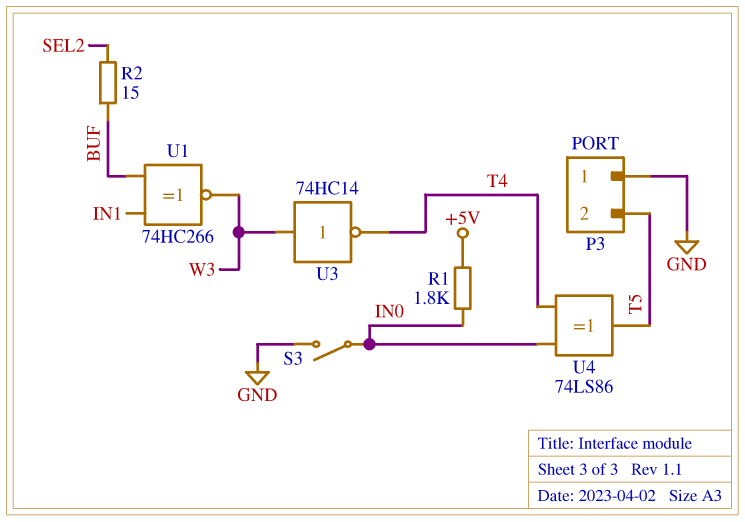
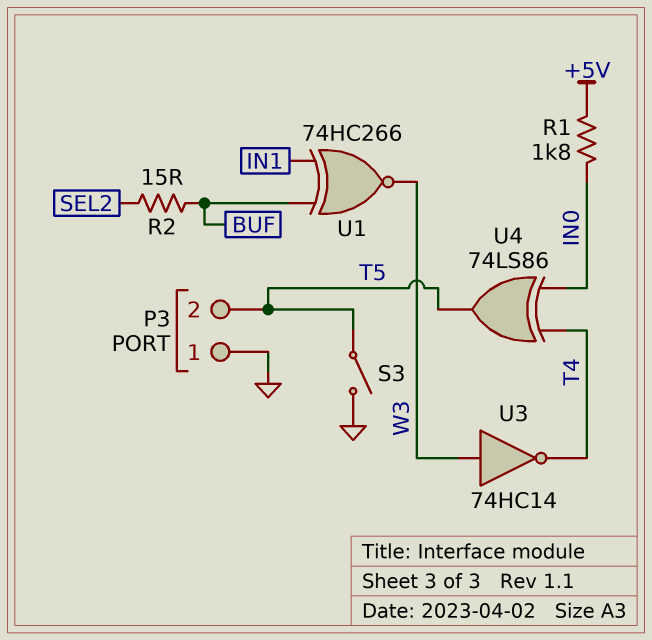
S3: switch (GND, IN0) -> switch (GND, T5)

